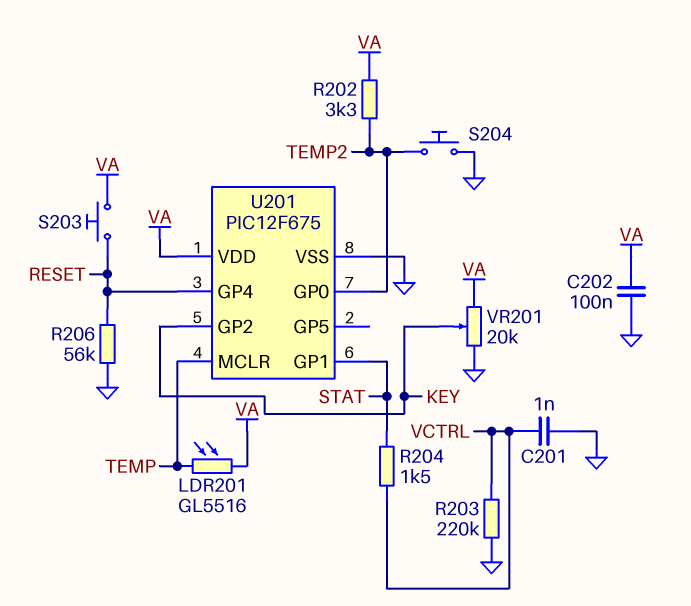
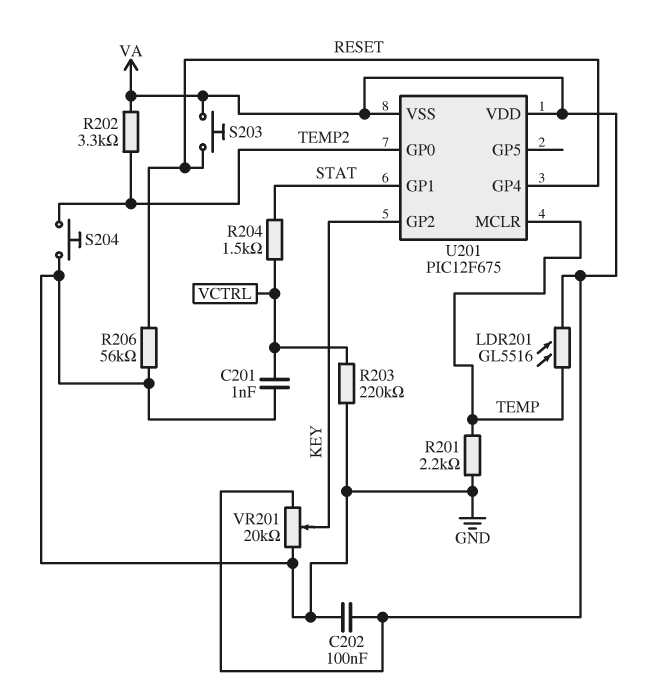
R201: none -> 2.2k (GND, TEMP)
U201 pin VSS: GND -> VA

